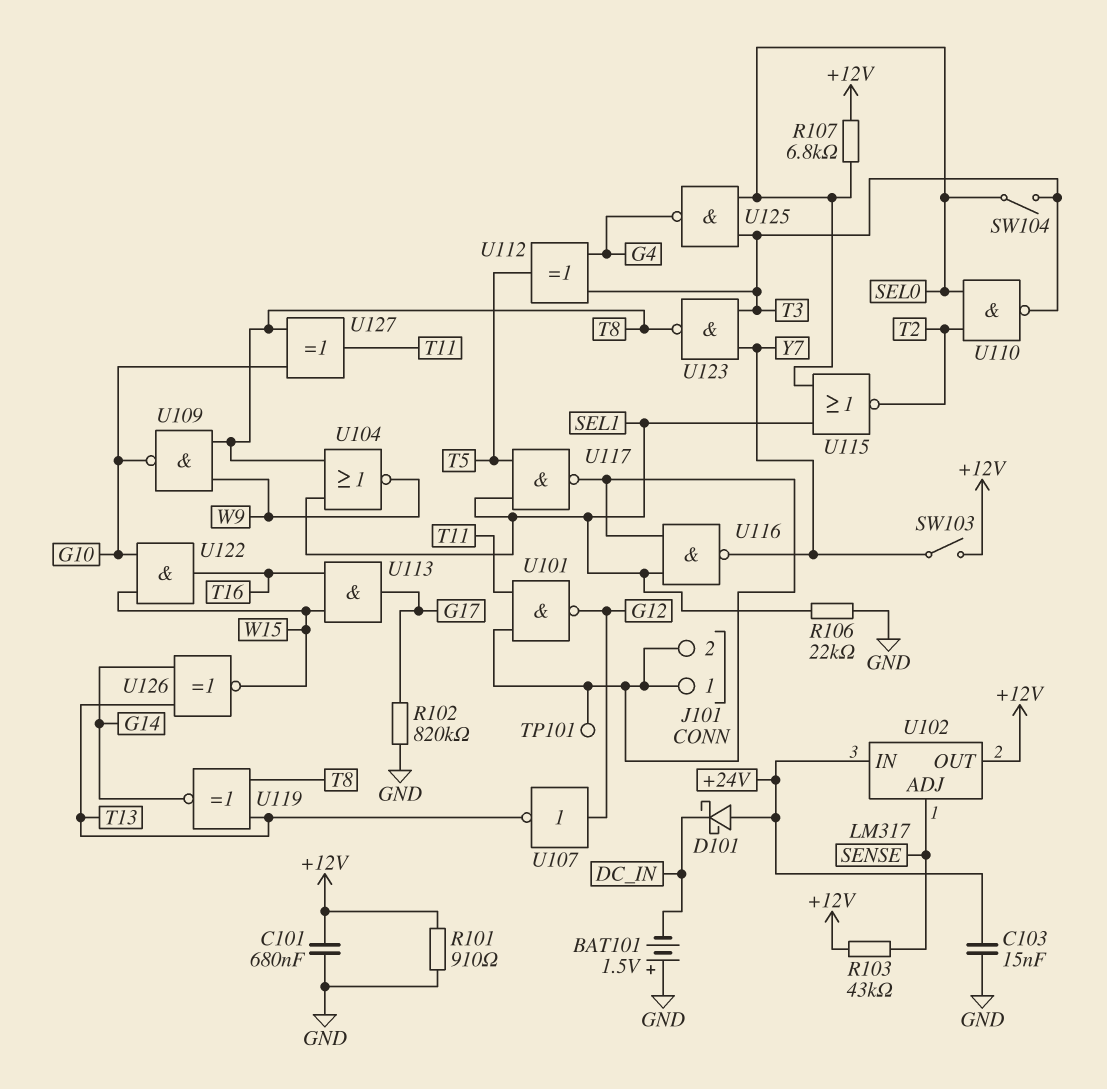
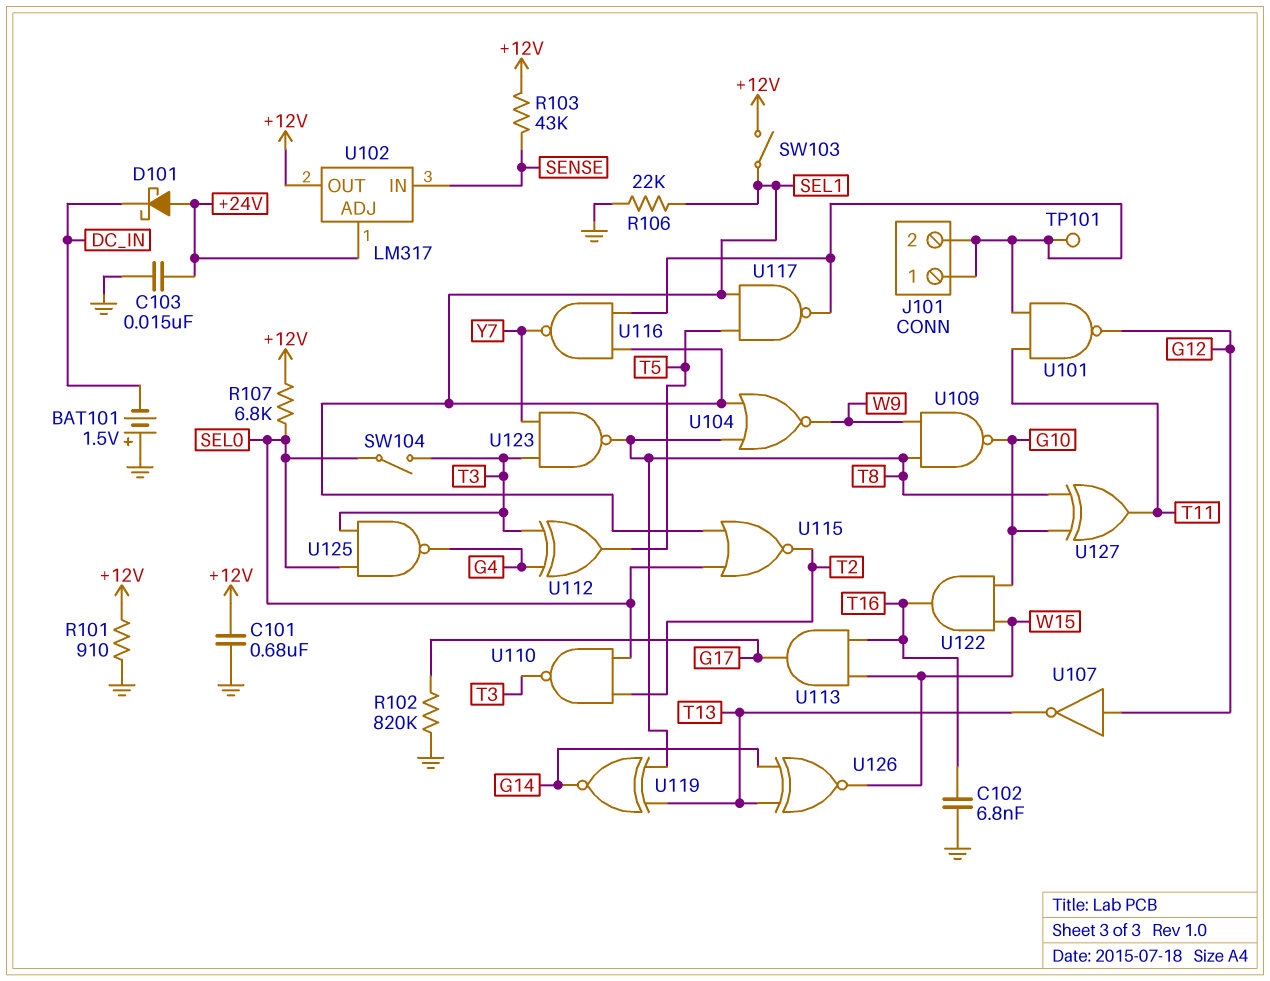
C102: none -> 6.8nF (GND, T16)
SW103: switch (+12V, Y7) -> switch (+12V, SEL1)
U102 pin ADJ: SENSE -> +24V
U102 pin IN: +24V -> SENSE

